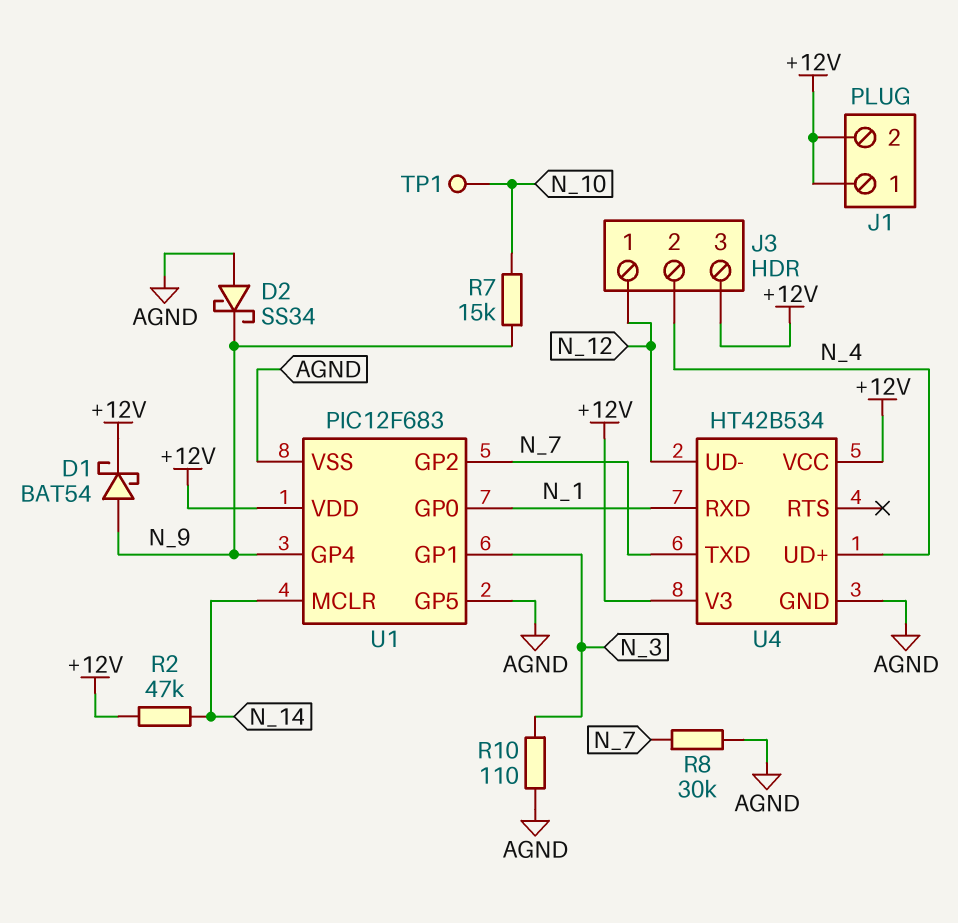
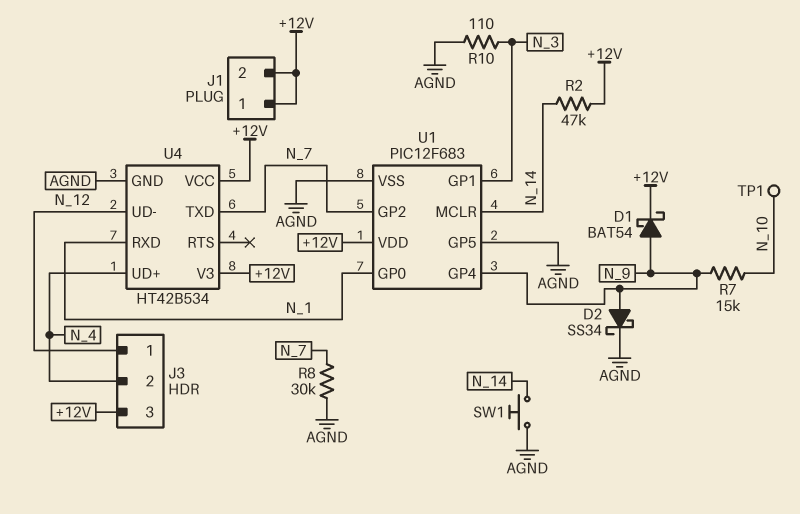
D2: schottky SS34 (A AGND, K N_9) -> schottky SS34 (A N_9, K AGND)
SW1: none -> button (AGND, N_14)

